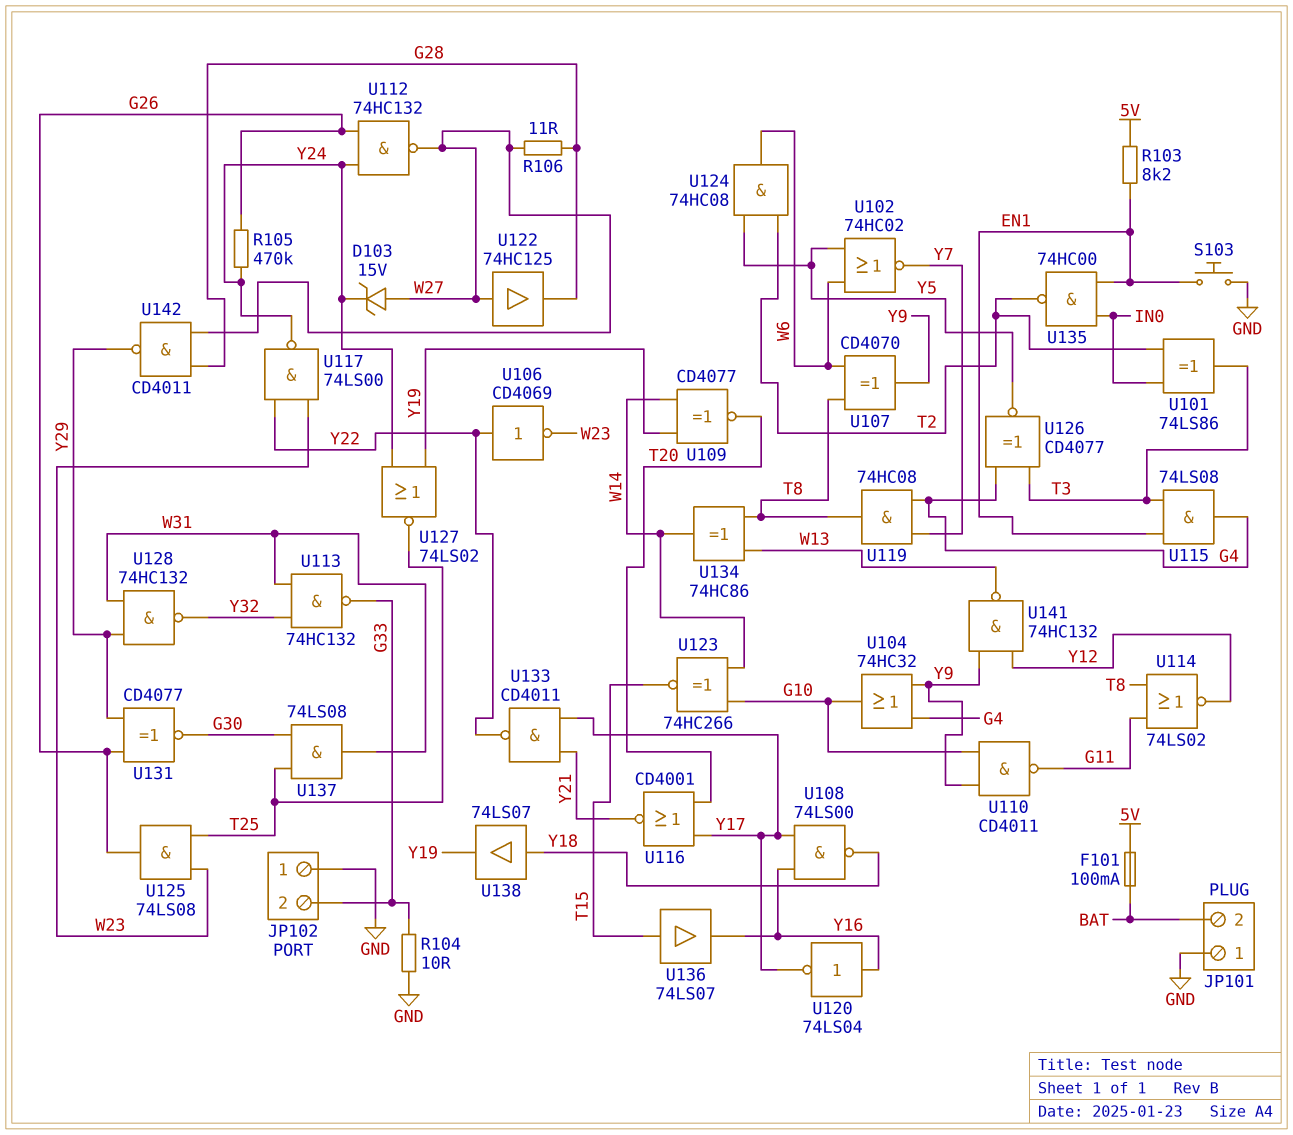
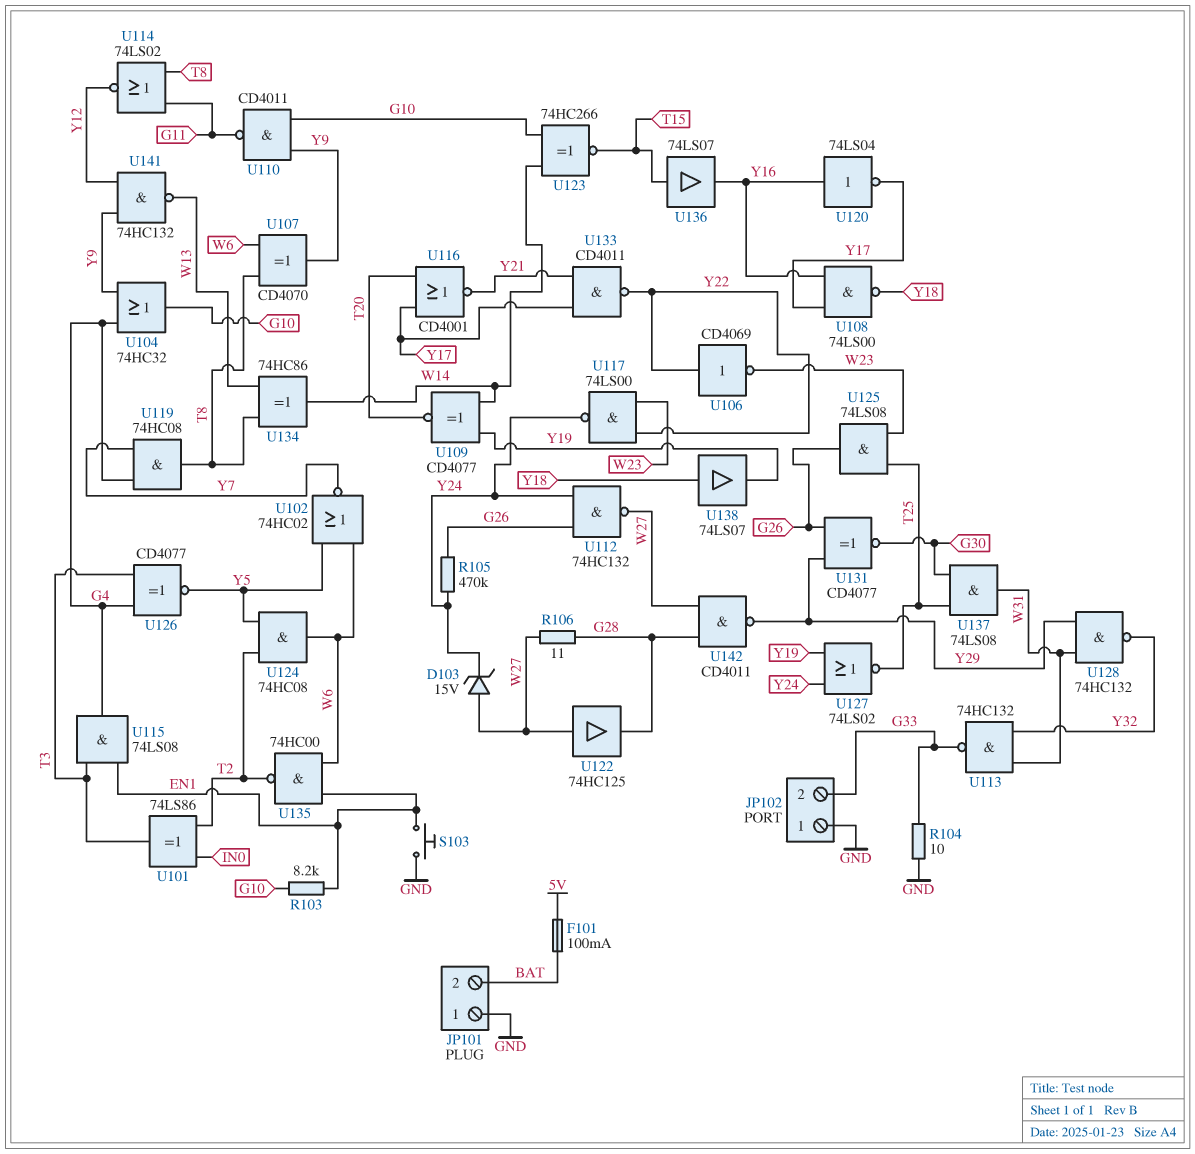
R103: 8.2k (5V, EN1) -> 8.2k (EN1, G10)
U135: NAND 74HC00 (in EN1, in IN0, out T2) -> NAND 74HC00 (in EN1, in W6, out T2)

